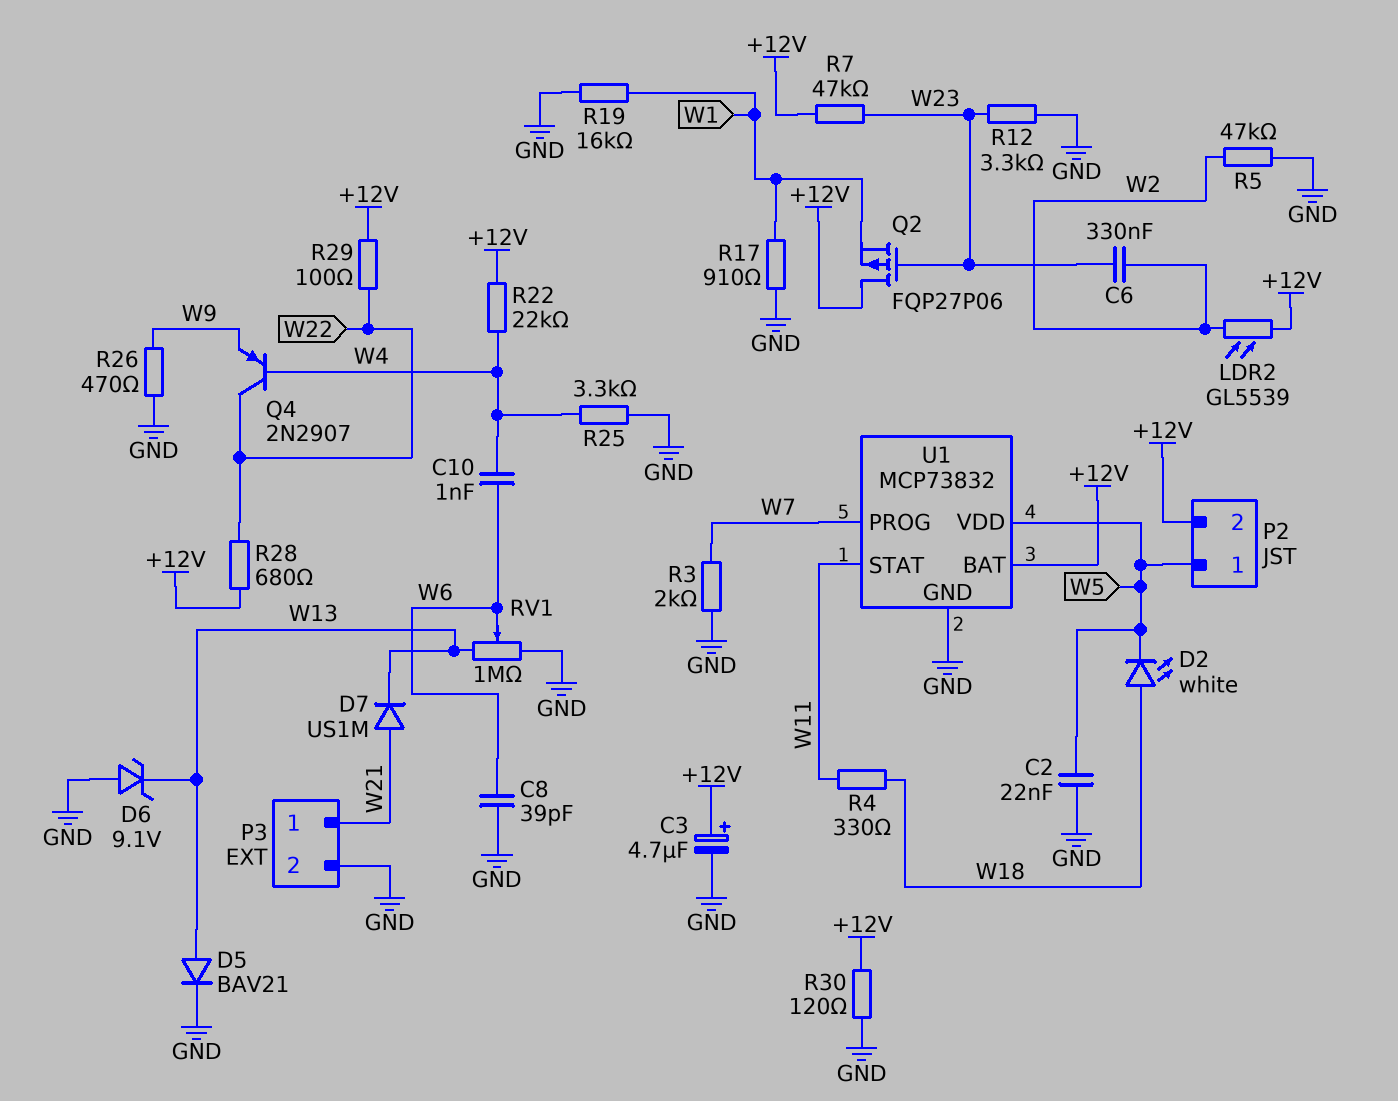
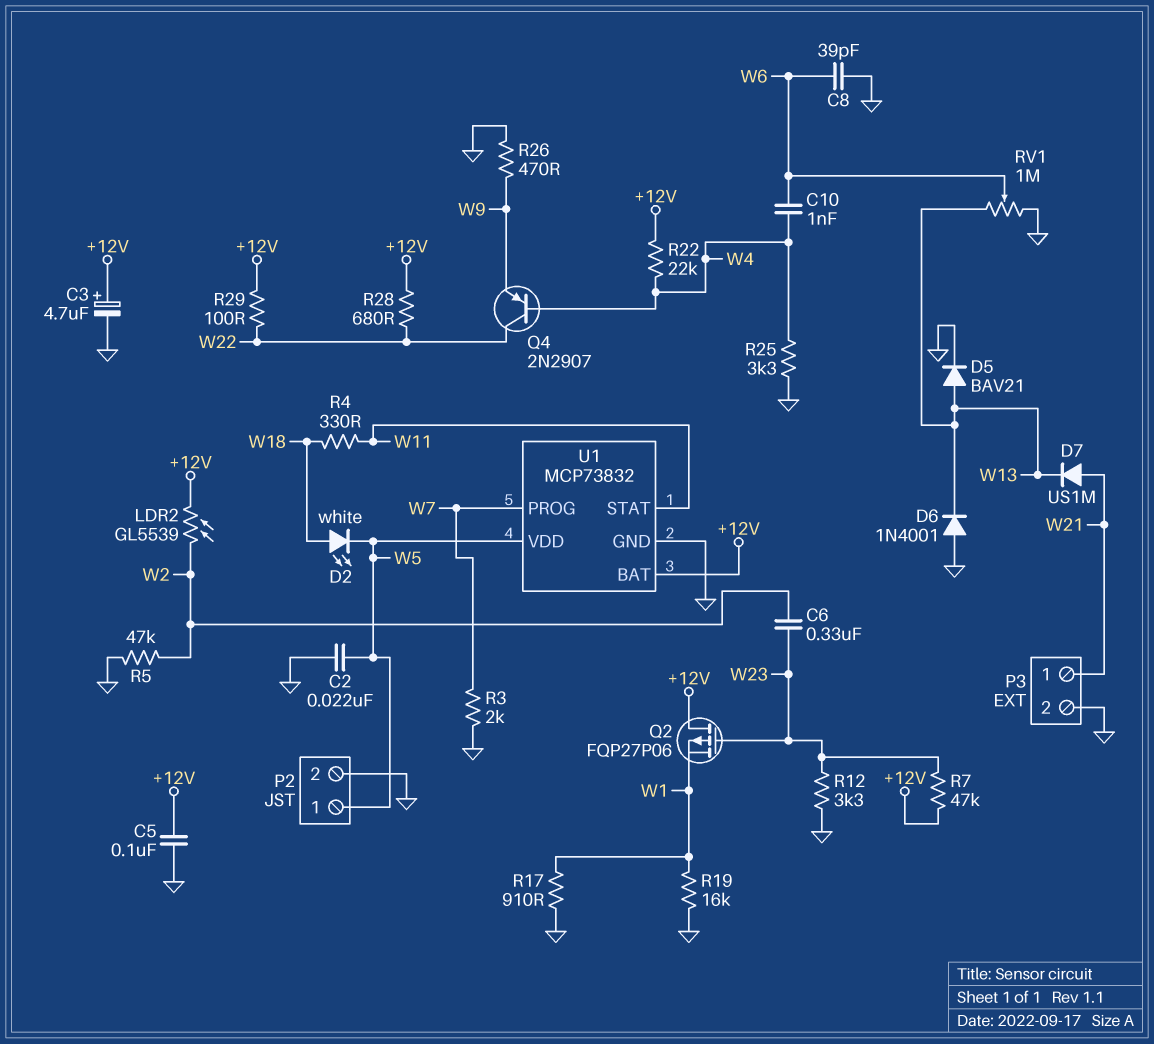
C5: none -> 100nF (+12V, GND)
D6: zener 9.1V (A GND, K W13) -> diode 1N4001 (A GND, K W13)
P2 pin 2: +12V -> GND
R30: 120 (+12V, GND) -> none

